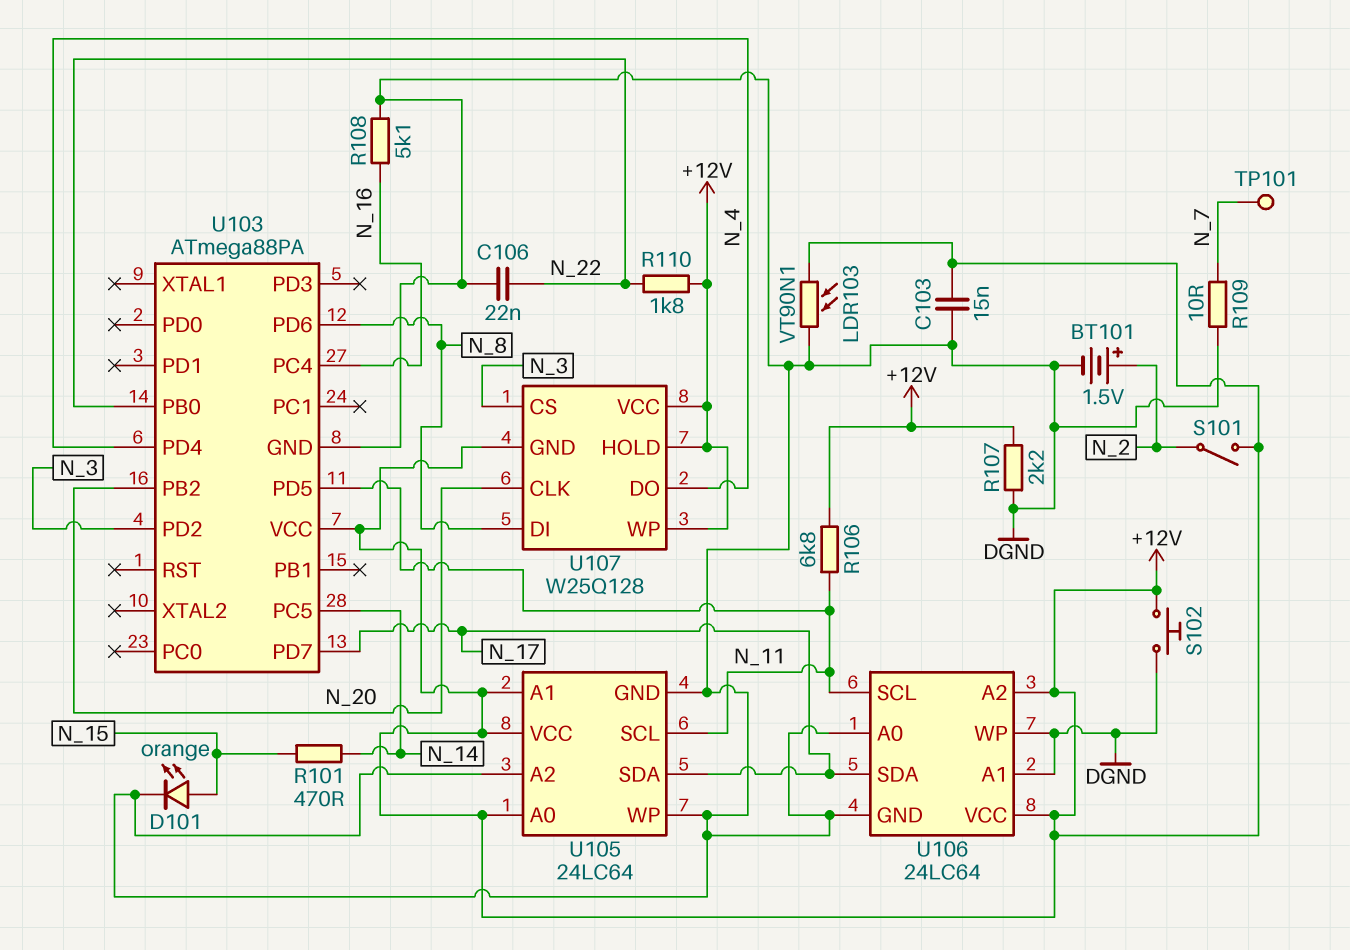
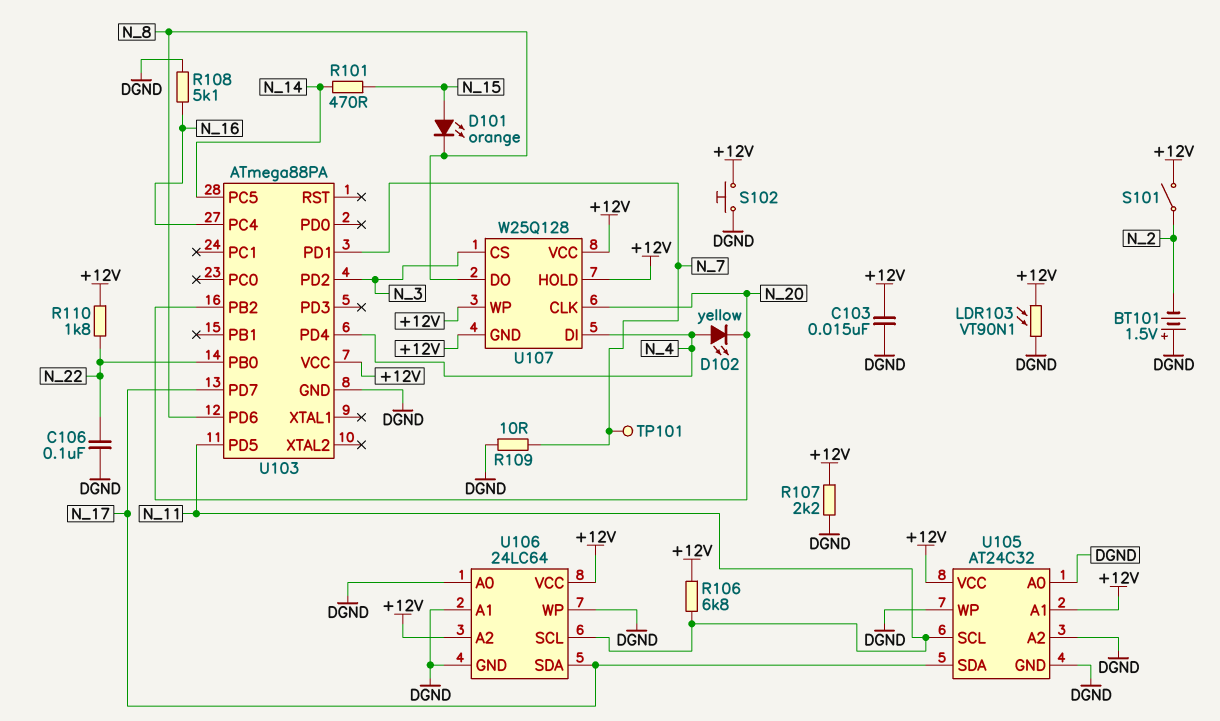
BT101: 1.5V (plus N_2, minus DGND) -> 1.5V (plus DGND, minus N_2)
C106: 22nF (DGND, N_22) -> 100nF (DGND, N_22)
D101: LED orange (A N_15, K DGND) -> LED orange (A N_15, K N_8)
D102: none -> LED yellow (A N_4, K N_20)
U103 pin PD1: none -> N_7
U105: 24LC64 -> AT24C32
U105 pin A0: +12V -> DGND
U107 pin DI: N_8 -> N_4
U107 pin DO: N_4 -> N_8

